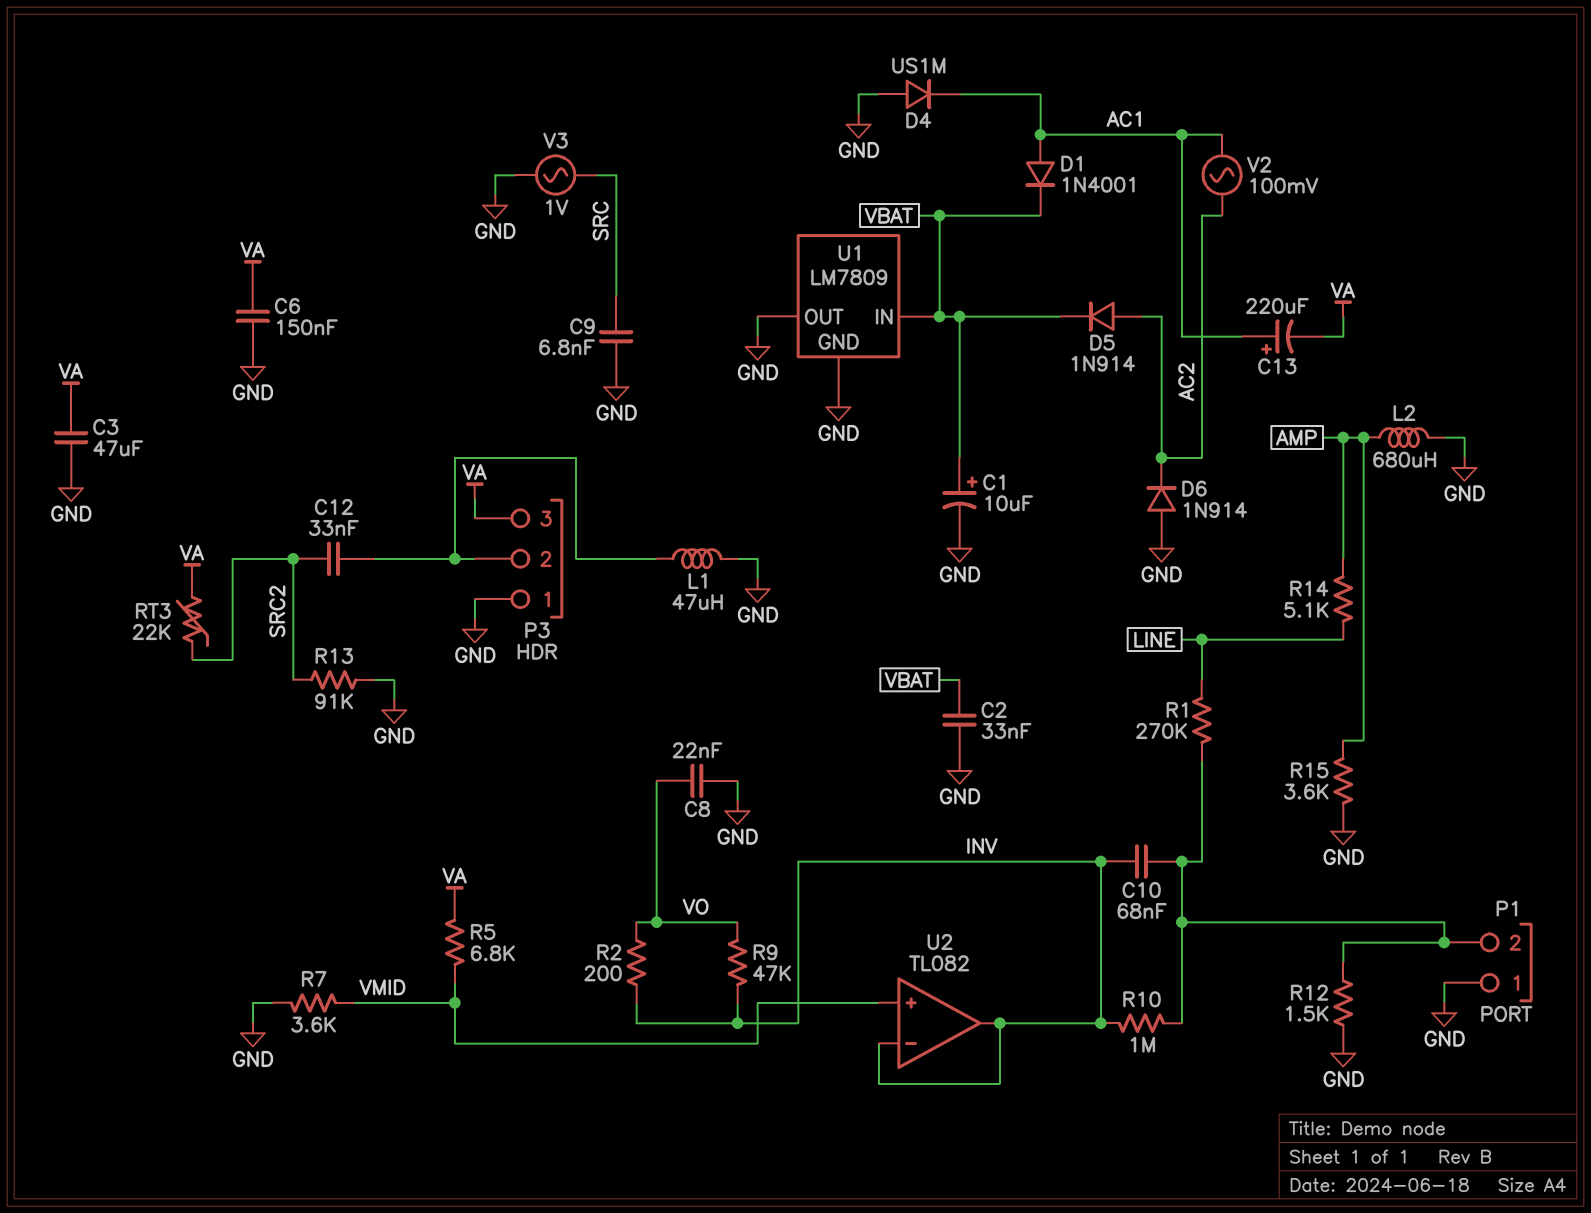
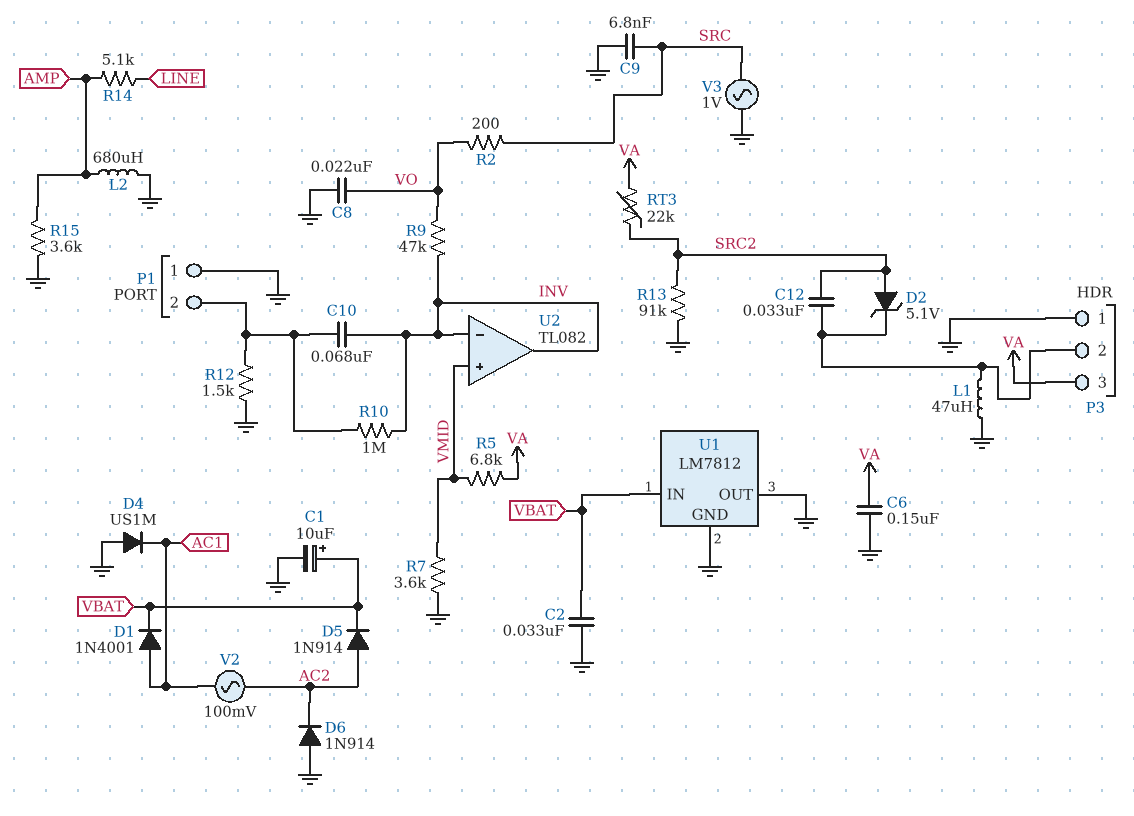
C3: 47uF (GND, VA) -> none
C13: 220uF (plus AC1, minus VA) -> none
D2: none -> zener 5.1V (A SRC2, K P3/2)
R1: 270k (LINE, P1/2) -> none
R2: 200 (INV, VO) -> 200 (SRC, VO)
U1: LM7809 -> LM7812

